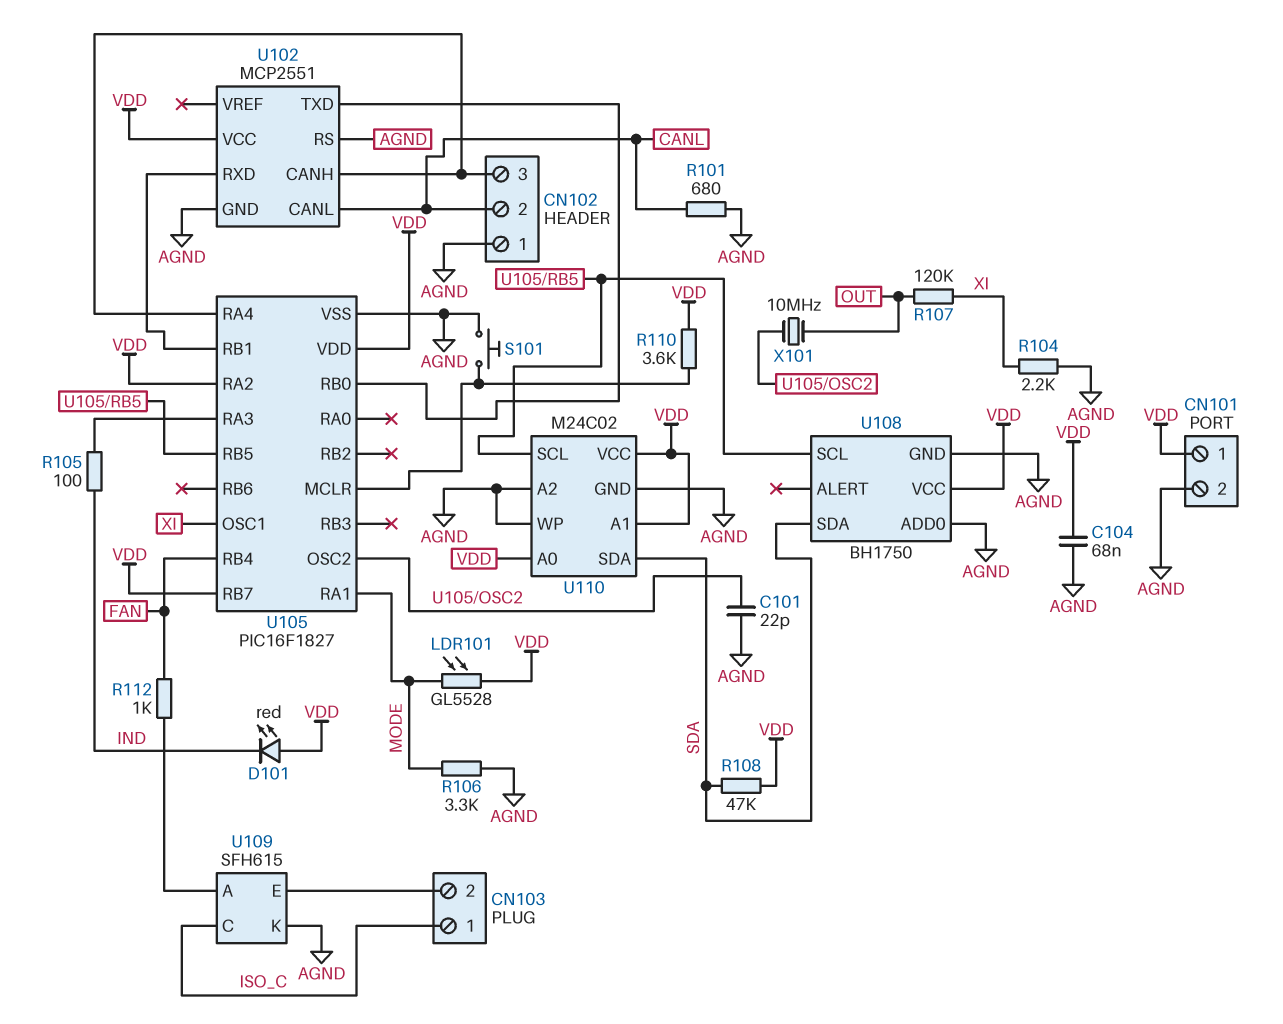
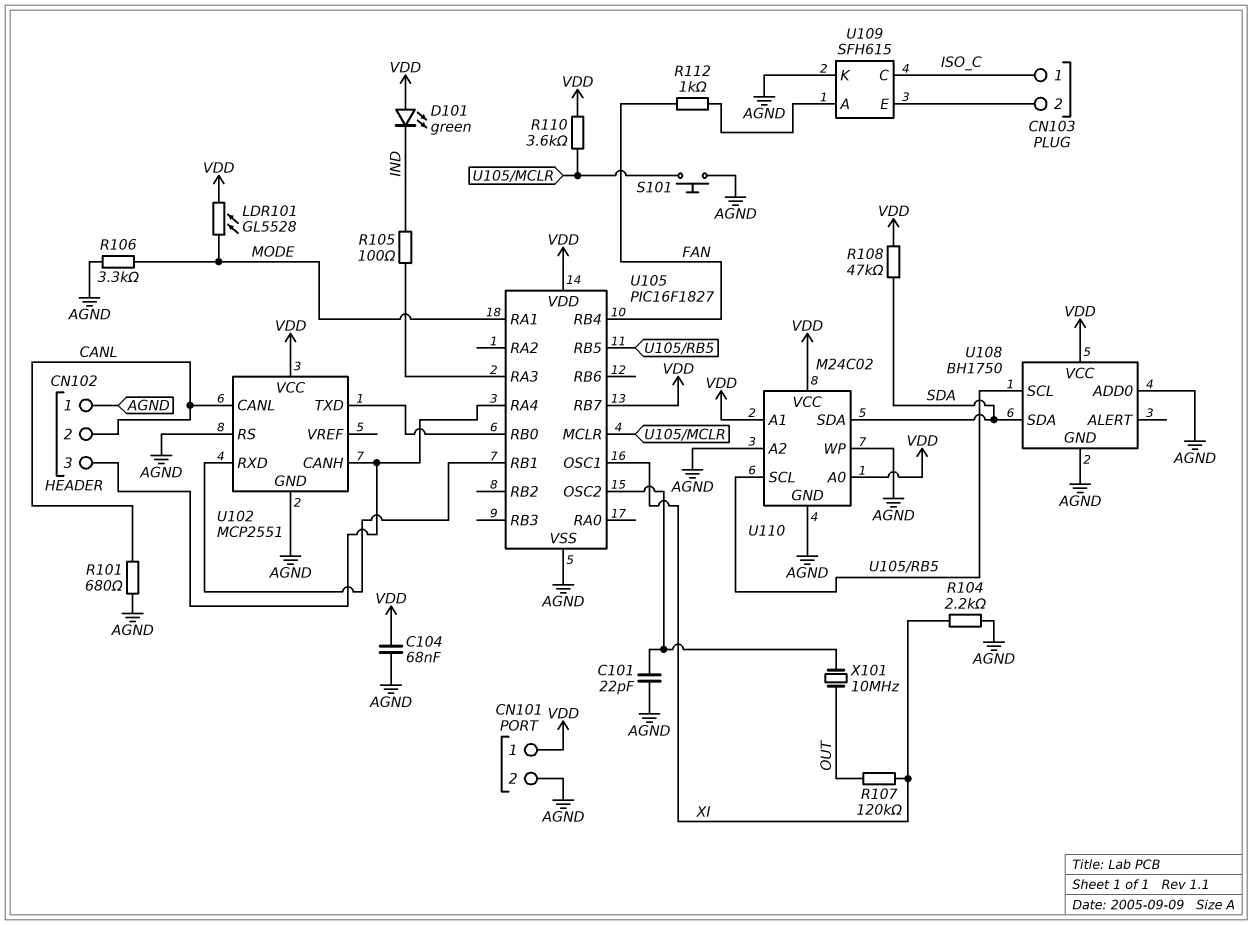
D101: LED red (A VDD, K IND) -> LED green (A VDD, K IND)
U105 pin RA2: VDD -> none

